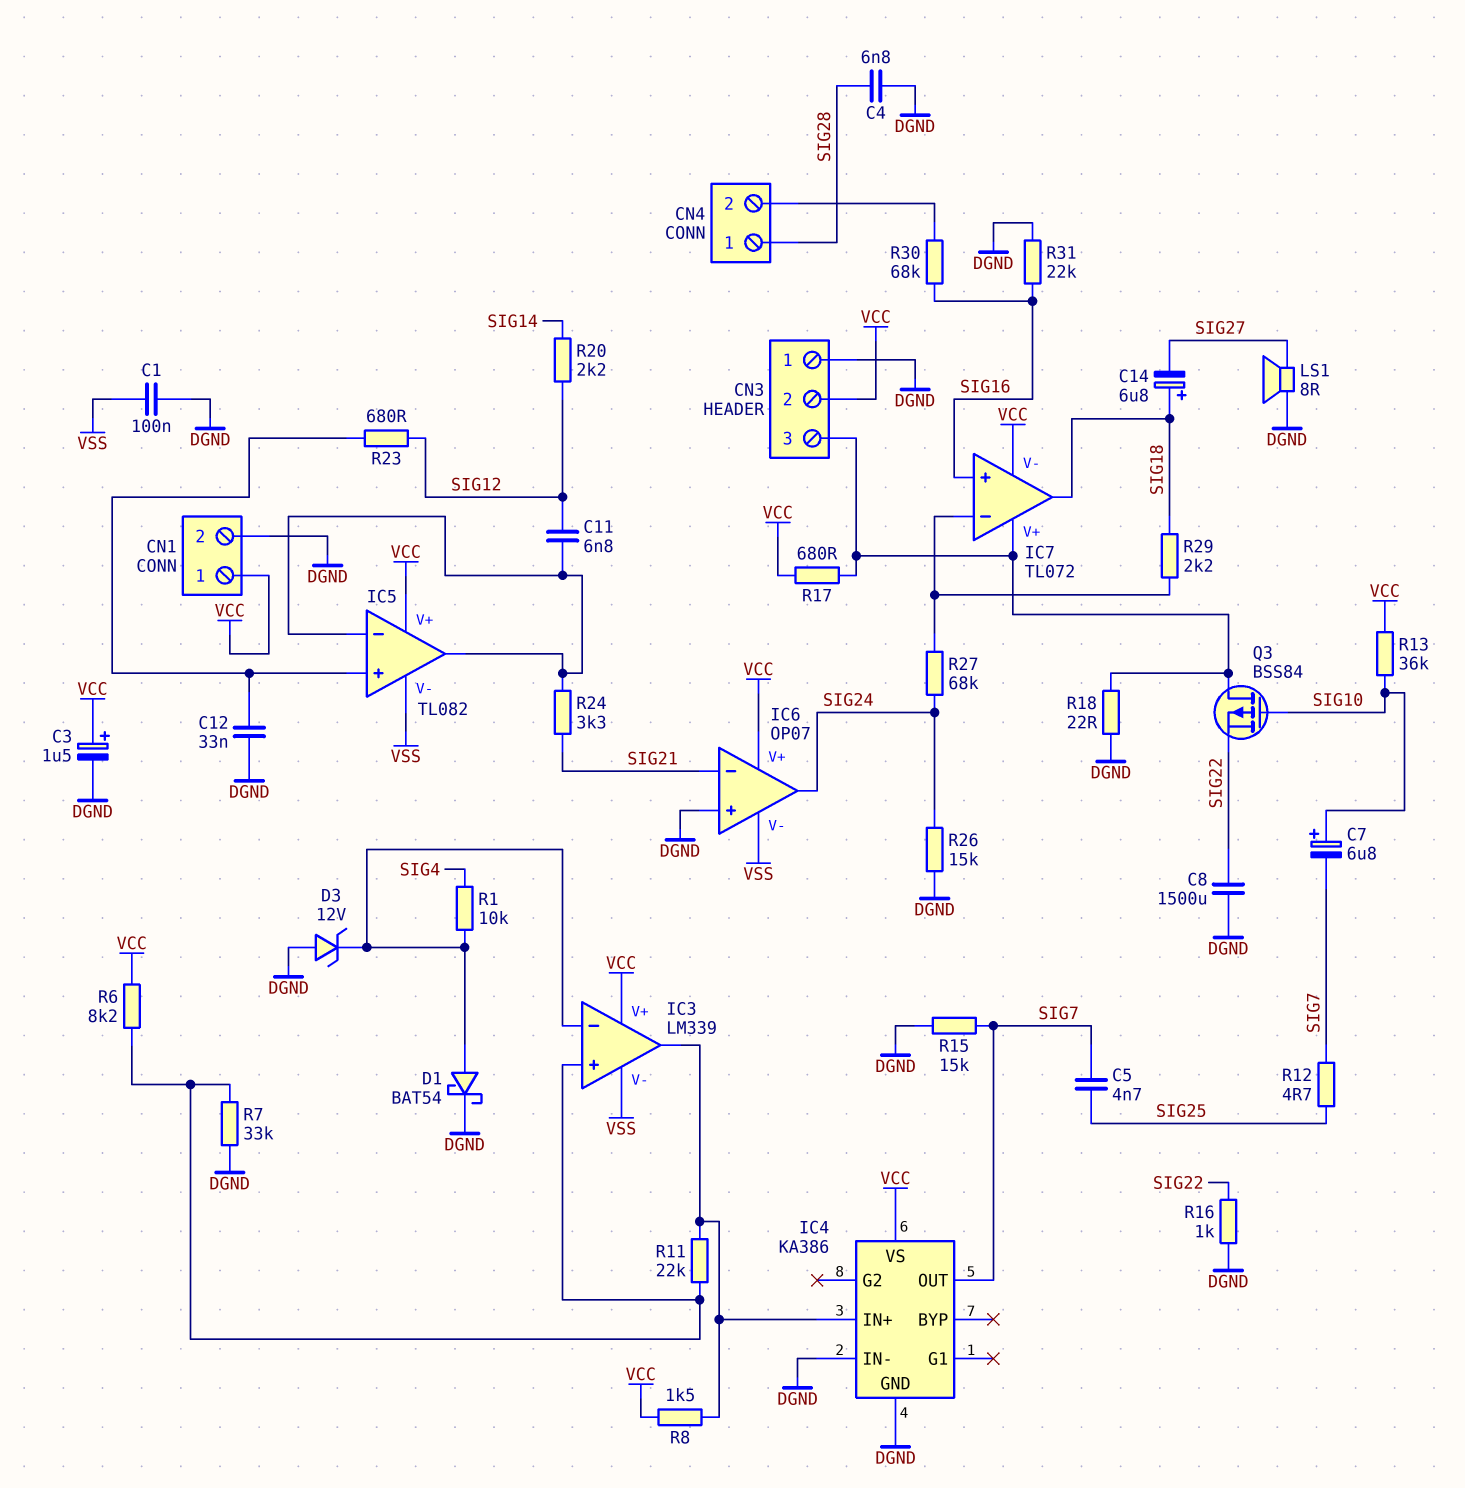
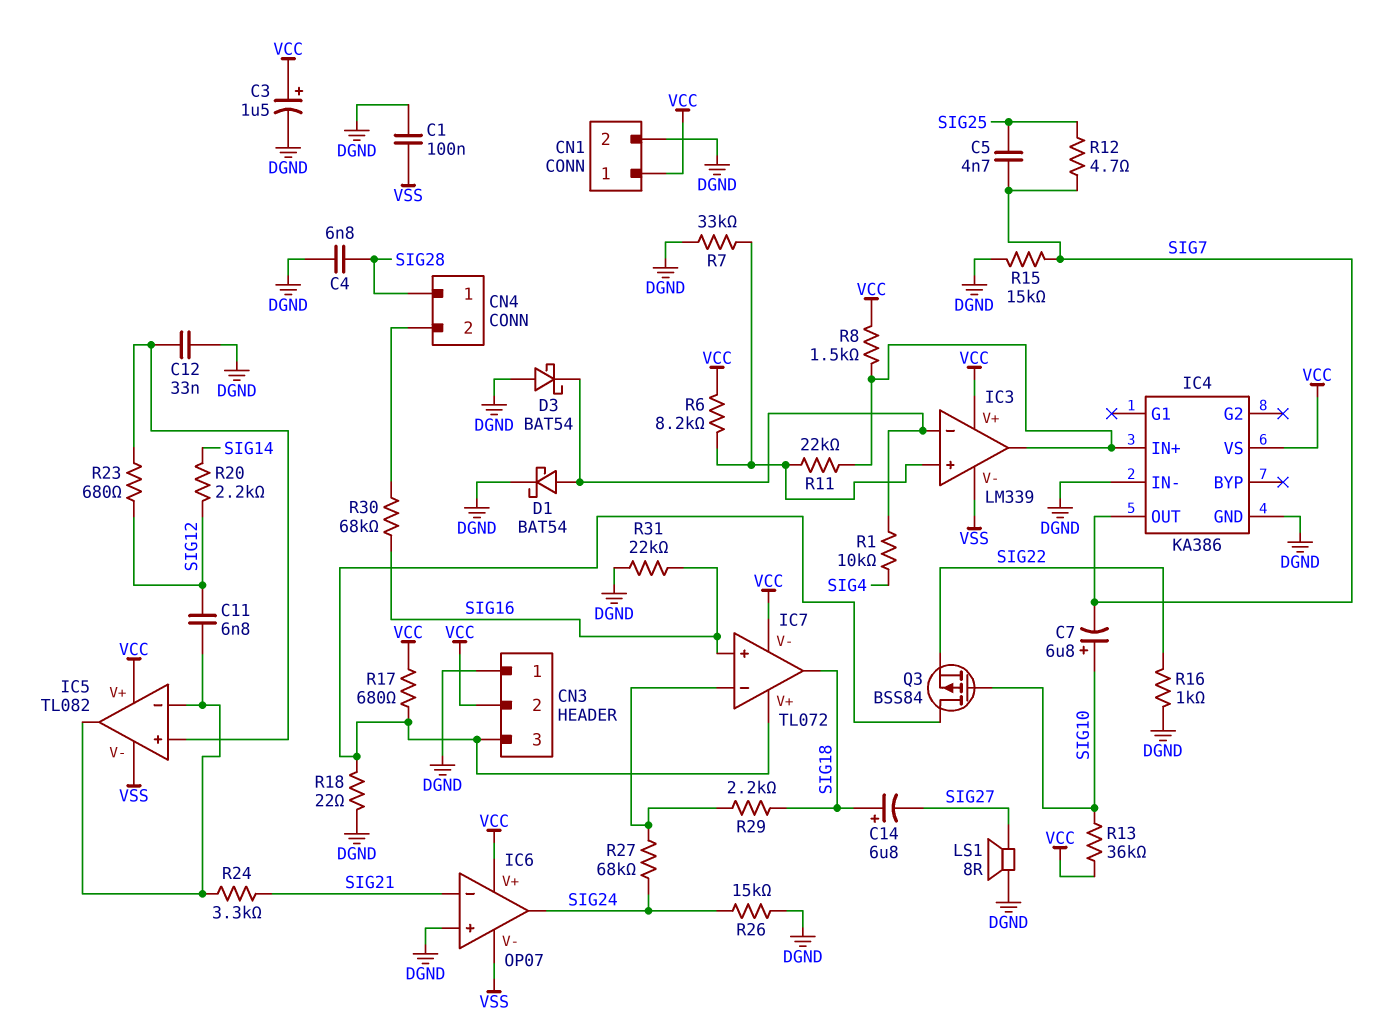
C8: 1500uF (DGND, SIG22) -> none
D3: zener 12V (A DGND, K IC3/in-) -> schottky BAT54 (A DGND, K IC3/in-)

